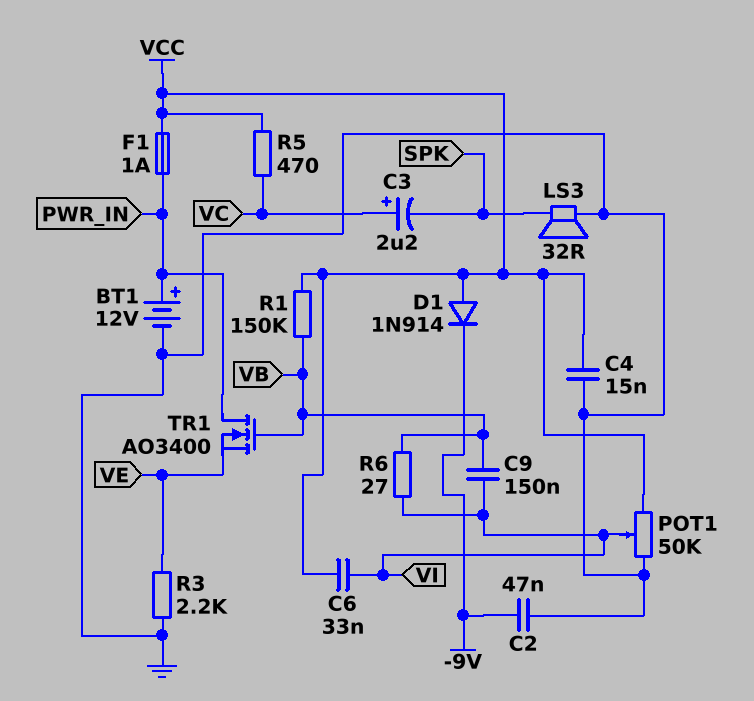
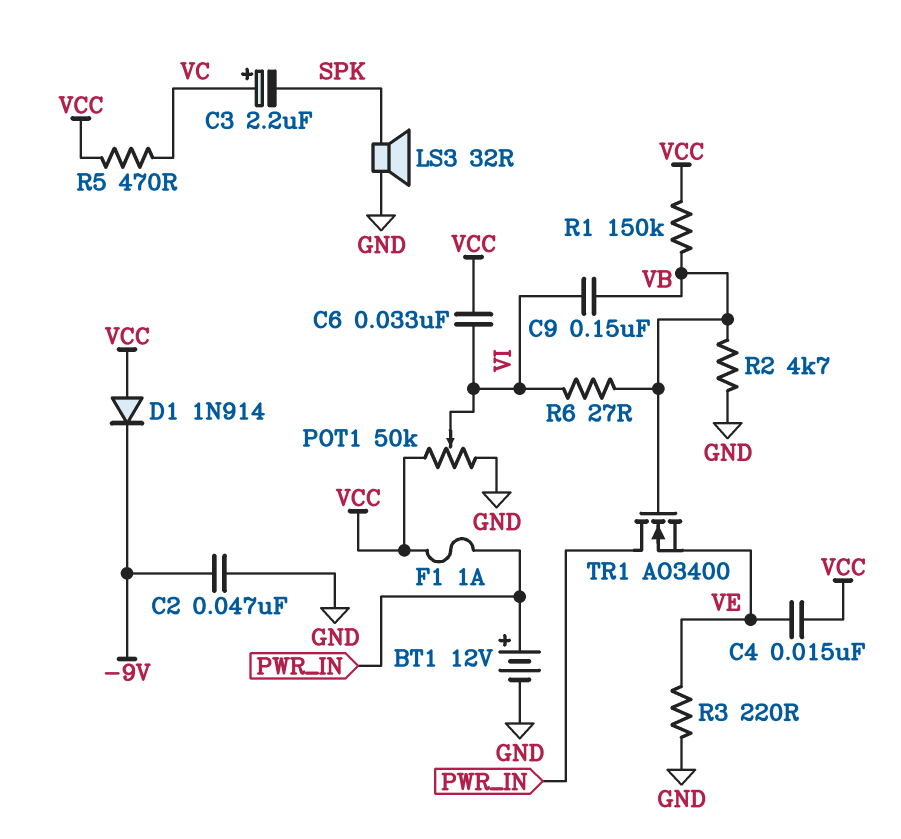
C4: 15nF (GND, VCC) -> 15nF (VCC, VE)
R2: none -> 4.7k (GND, VB)
R3: 2.2k (GND, VE) -> 220 (GND, VE)

